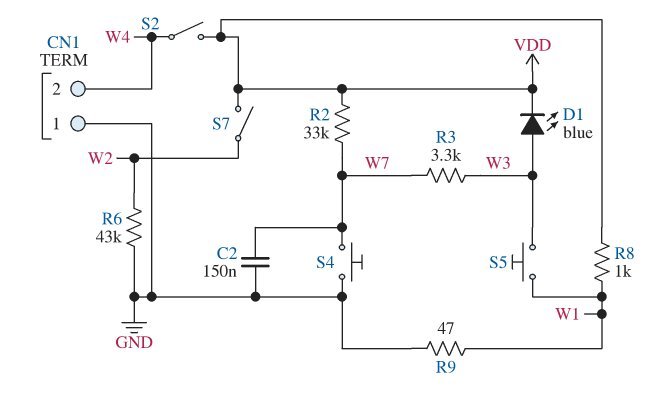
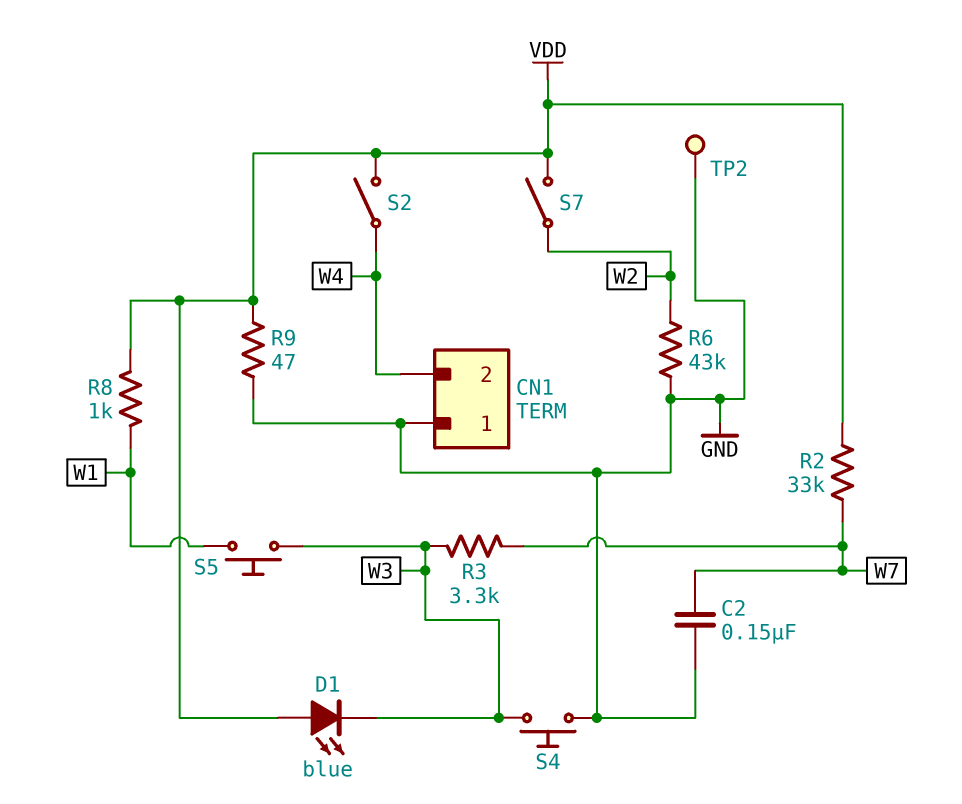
D1: LED blue (A W3, K VDD) -> LED blue (A VDD, K W3)
R9: 47 (GND, W1) -> 47 (GND, VDD)
S4: button (GND, W7) -> button (GND, W3)
TP2: none -> test point (GND)

